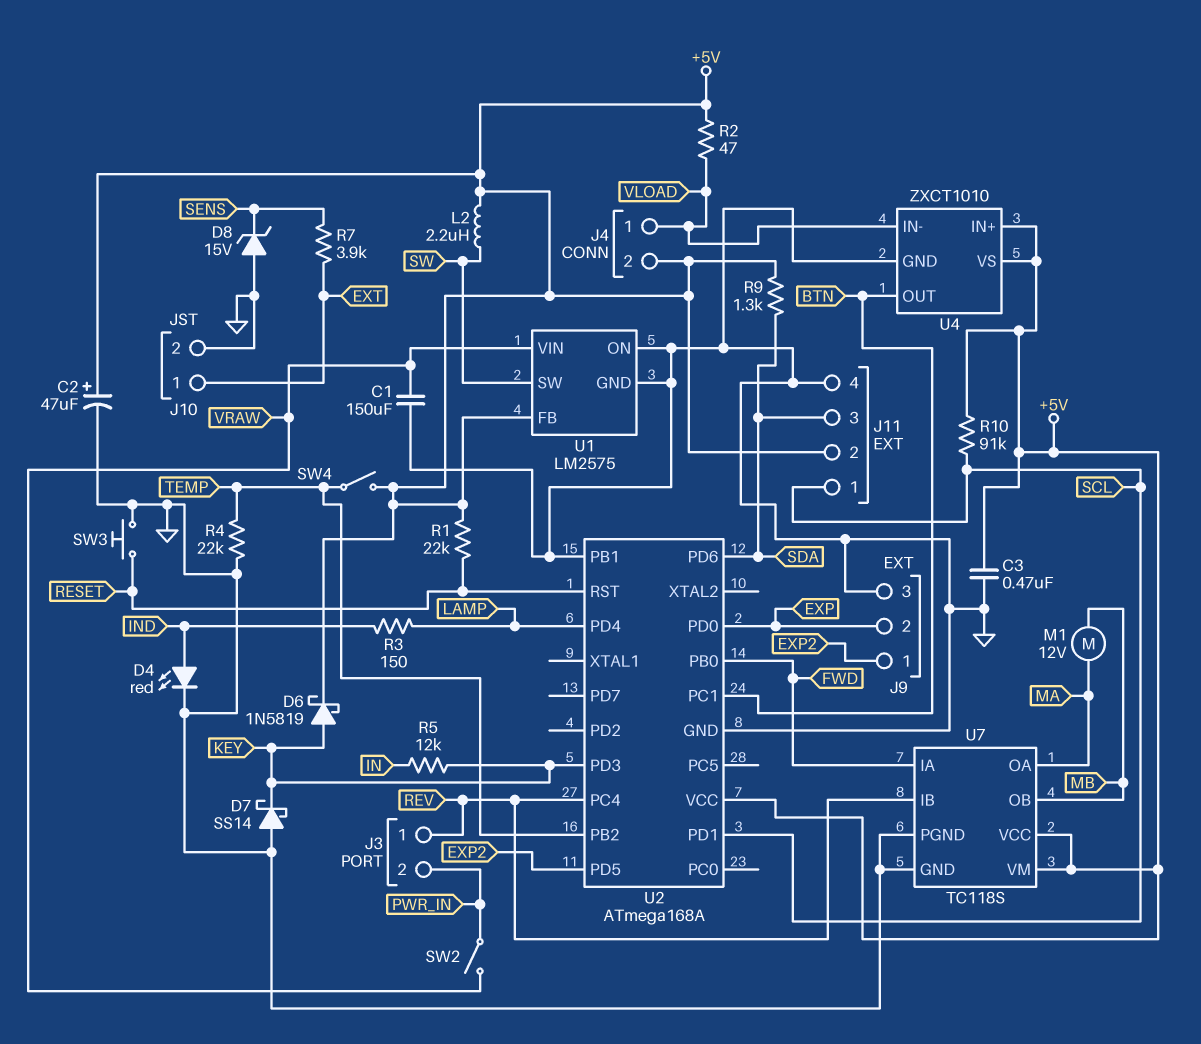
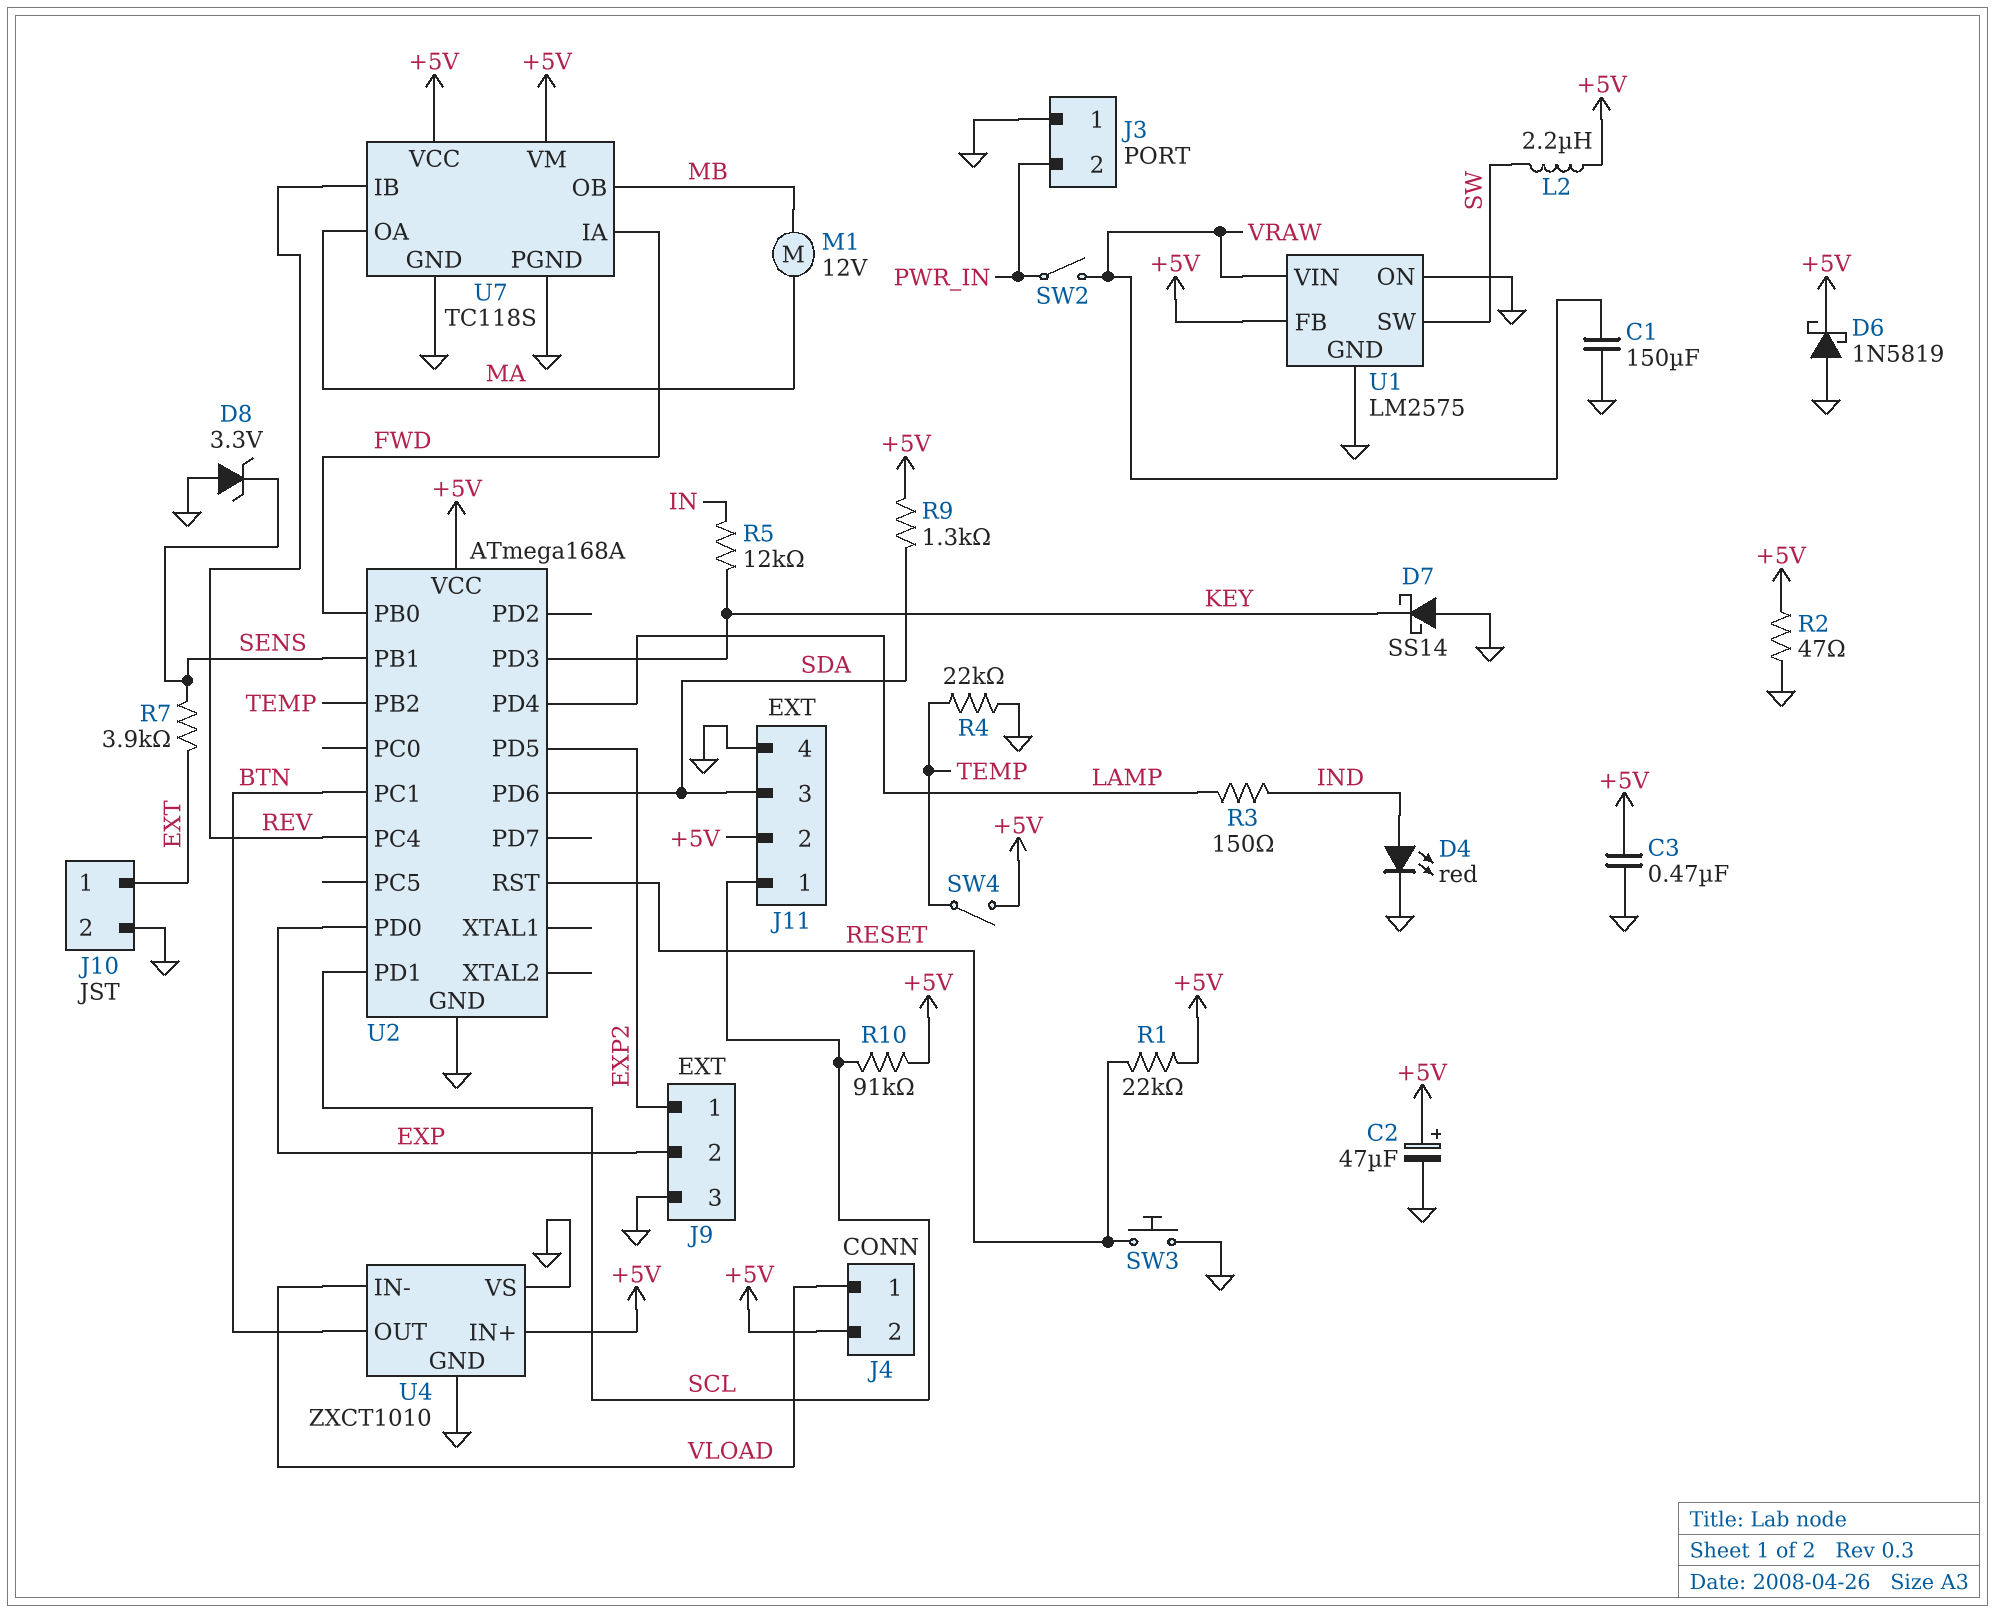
D6: schottky 1N5819 (A KEY, K +5V) -> schottky 1N5819 (A GND, K +5V)
D8: zener 15V (A GND, K SENS) -> zener 3.3V (A GND, K SENS)
J3 pin 1: REV -> GND
R2: 47 (+5V, VLOAD) -> 47 (+5V, GND)
U2 pin PB1: GND -> SENS
U4 pin VS: +5V -> GND

